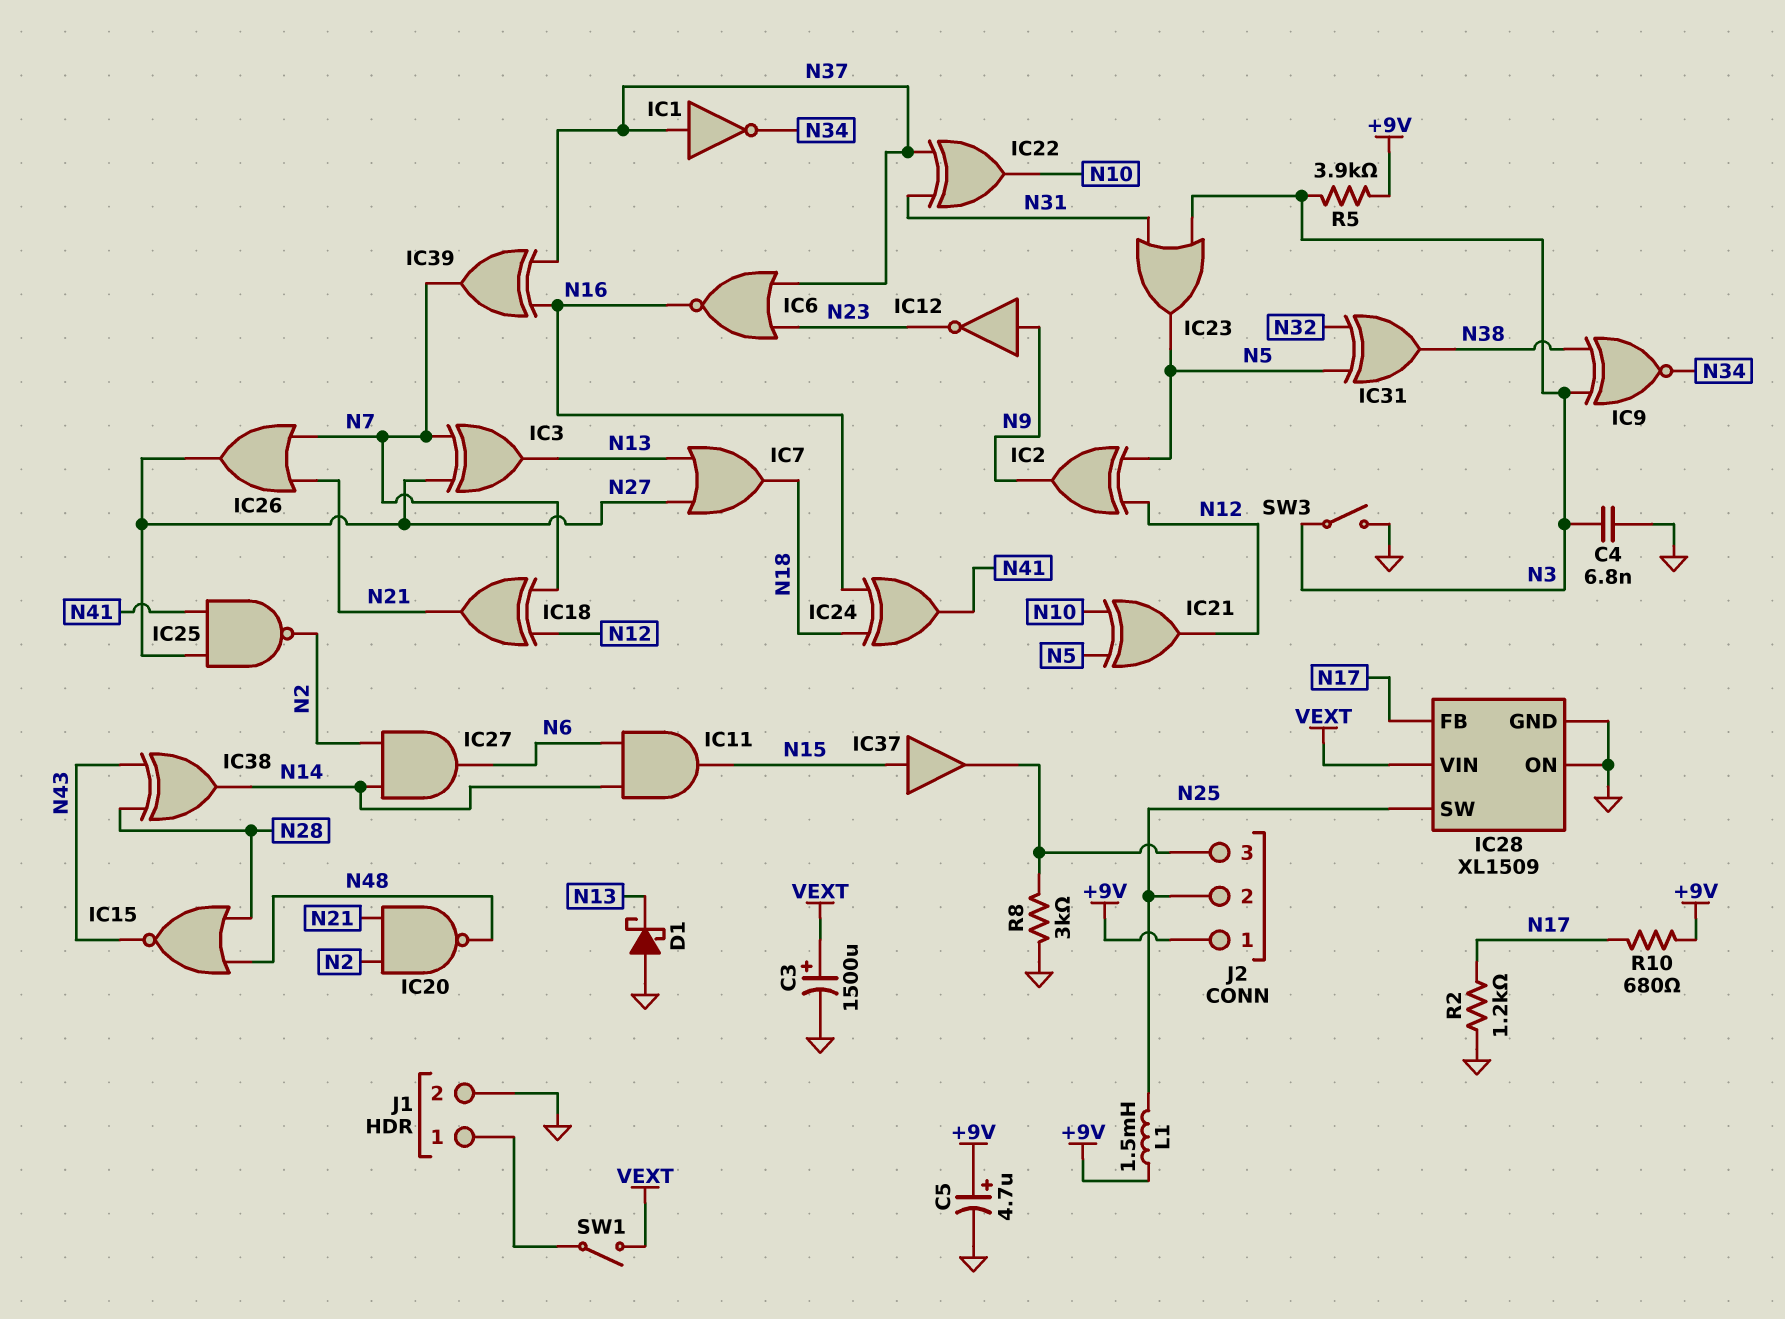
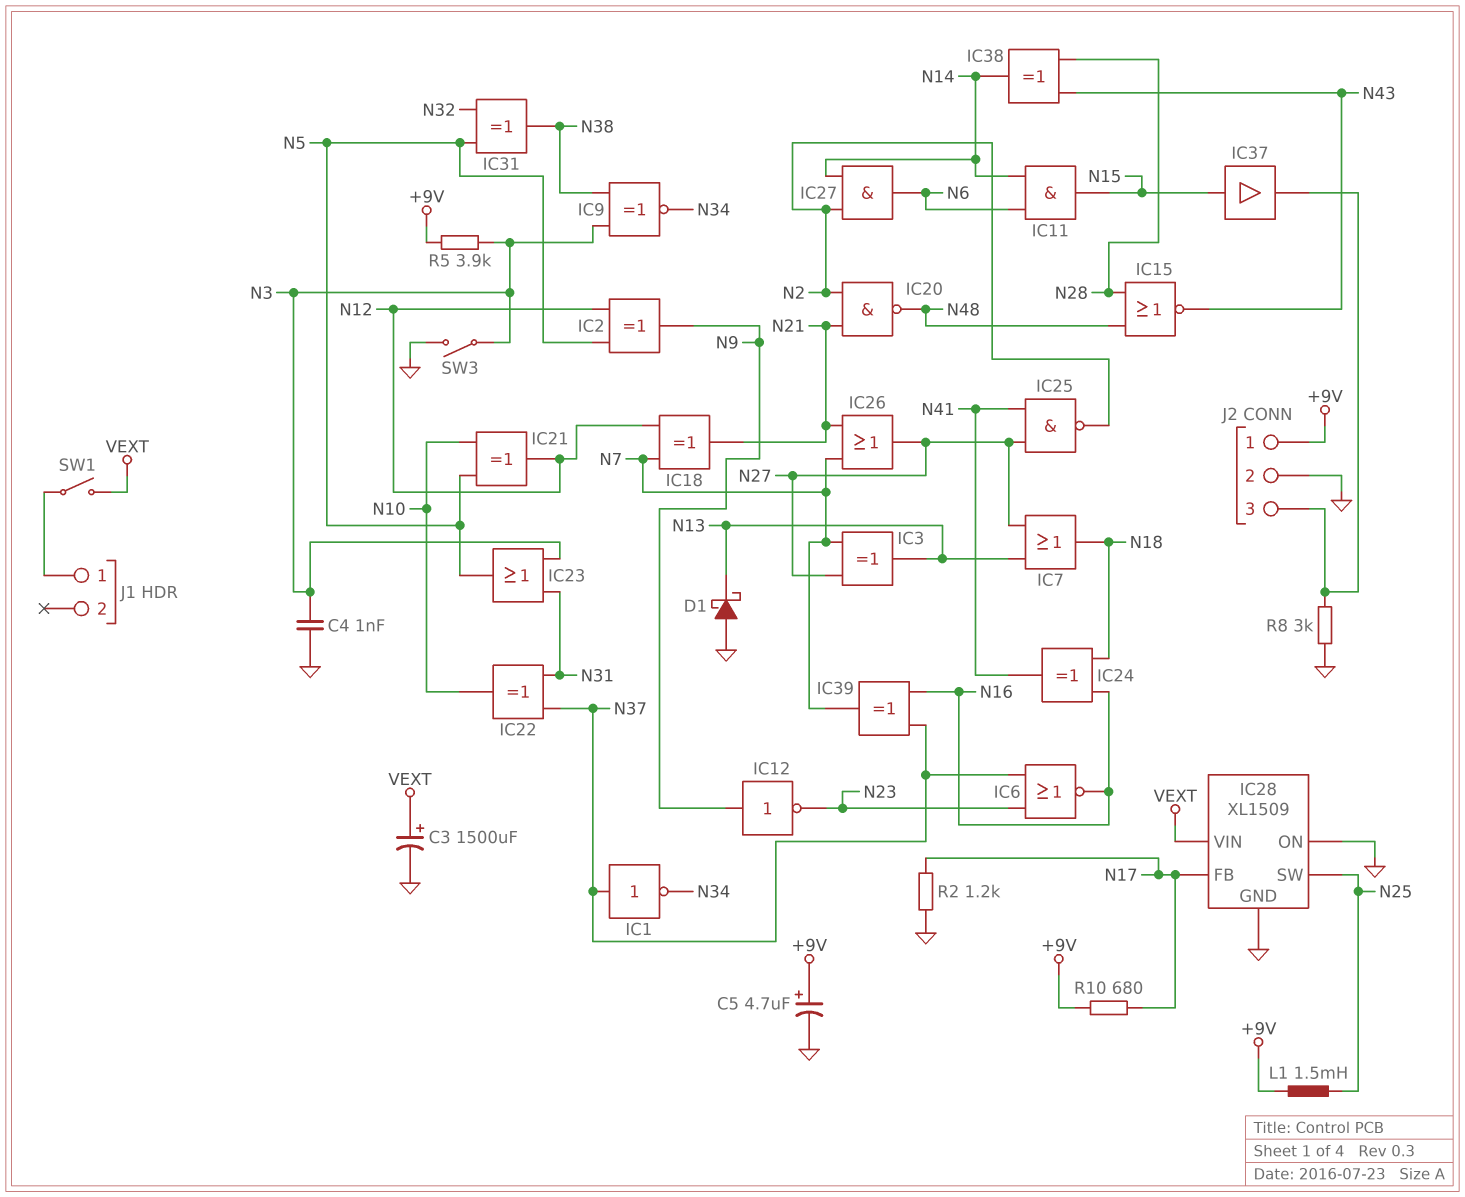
C4: 6.8nF (GND, N3) -> 1nF (GND, N3)
J1 pin 2: GND -> none
J2 pin 2: N25 -> GND

